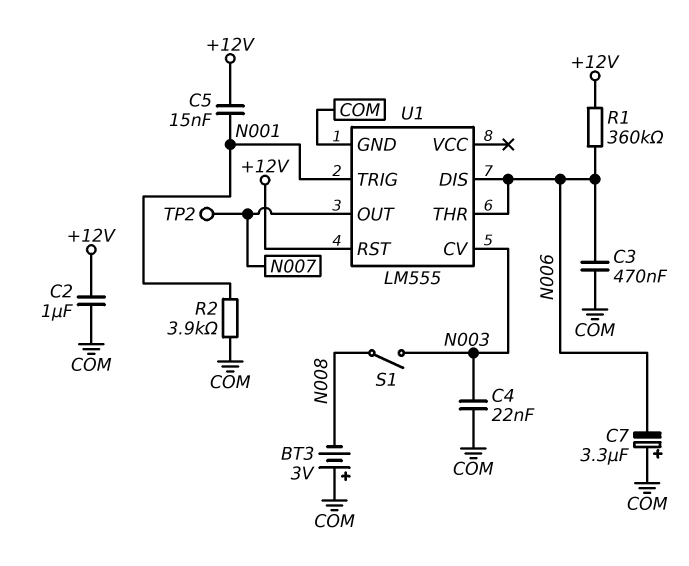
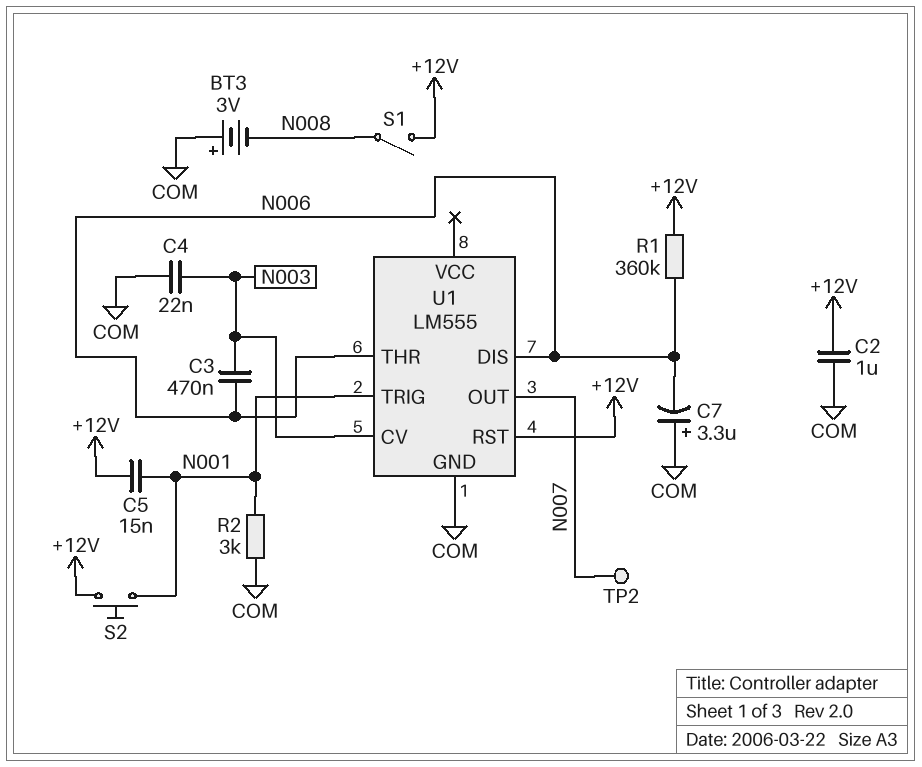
C3: 470nF (COM, N006) -> 470nF (N003, N006)
R2: 3.9k (COM, N001) -> 3k (COM, N001)
S1: switch (N003, N008) -> switch (+12V, N008)
S2: none -> button (+12V, N001)

